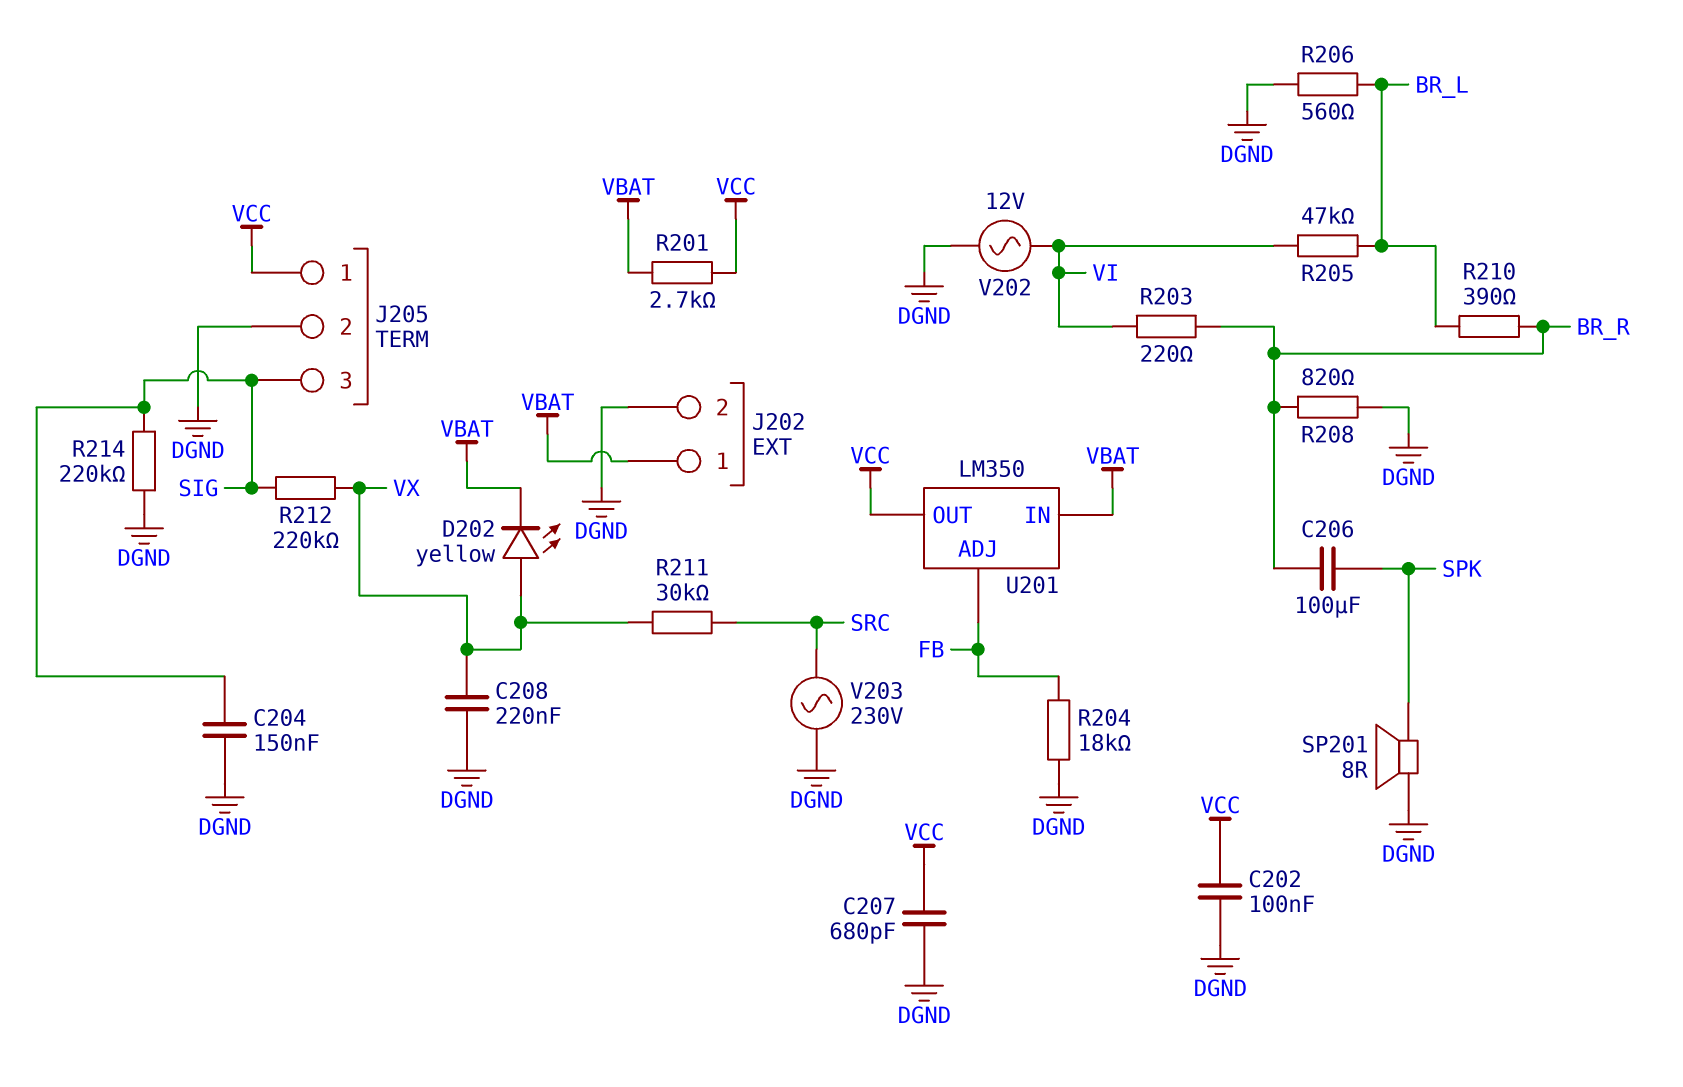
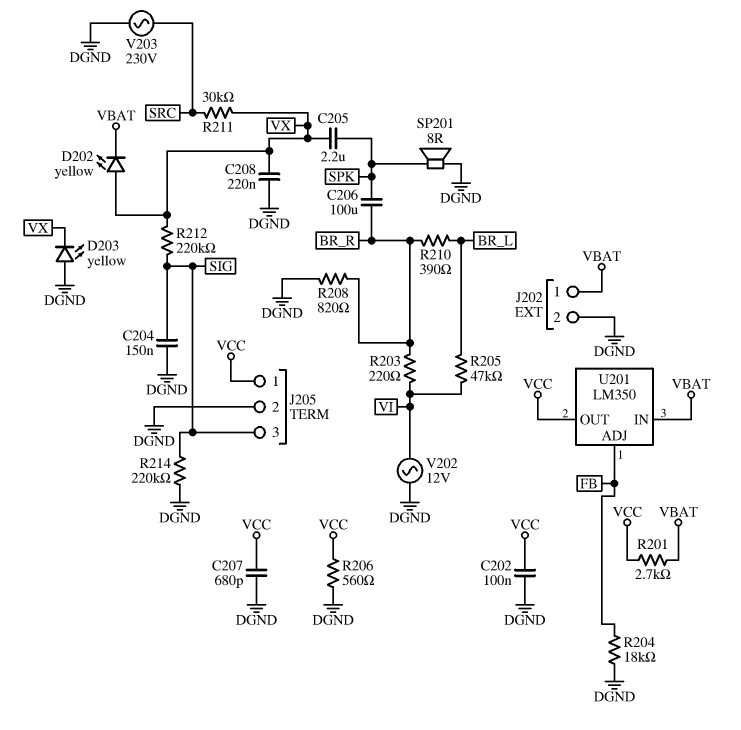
C205: none -> 2.2uF (SPK, VX)
D203: none -> LED yellow (A DGND, K VX)
R206: 560 (BR_L, DGND) -> 560 (DGND, VCC)

